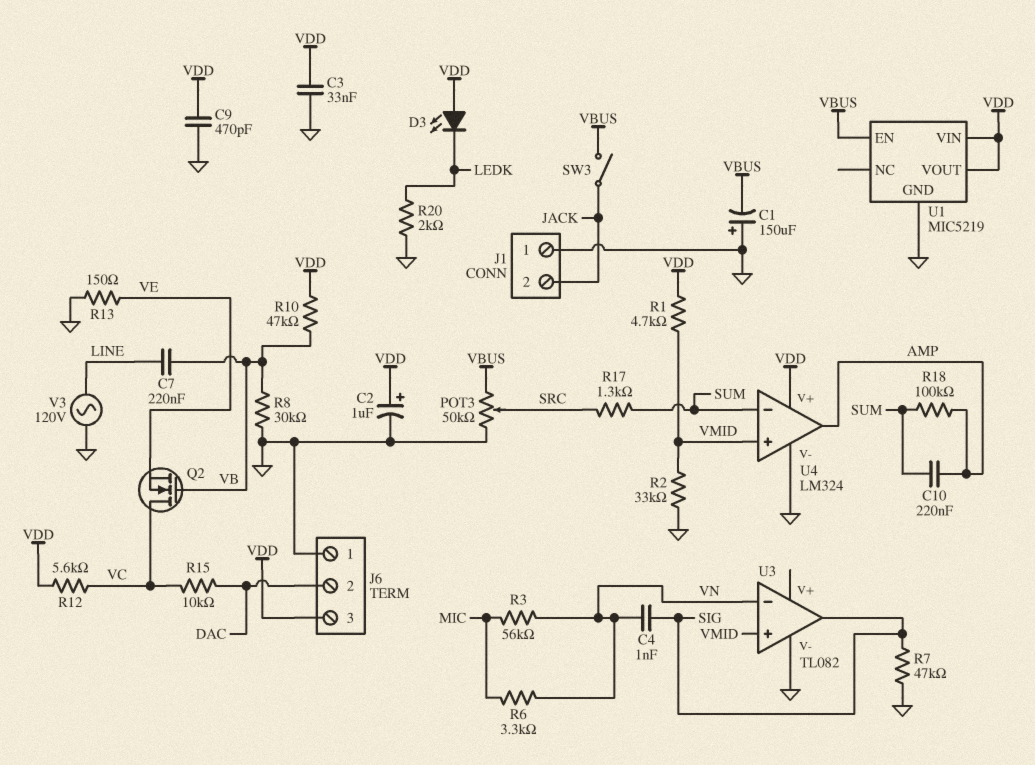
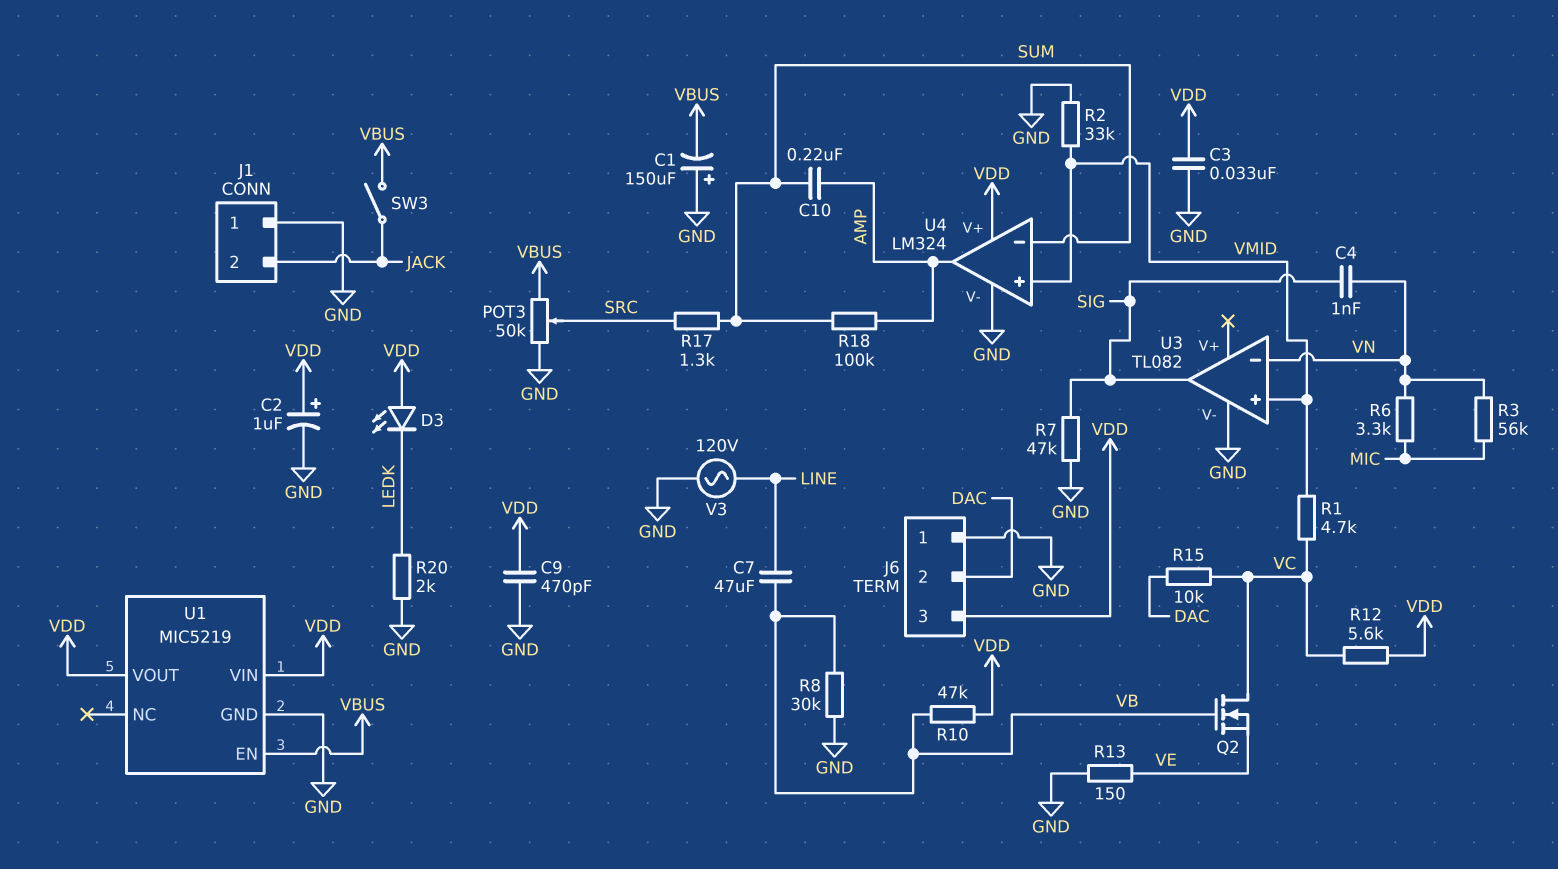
C7: 220nF (LINE, VB) -> 47uF (LINE, VB)
R1: 4.7k (VDD, VMID) -> 4.7k (VC, VMID)

